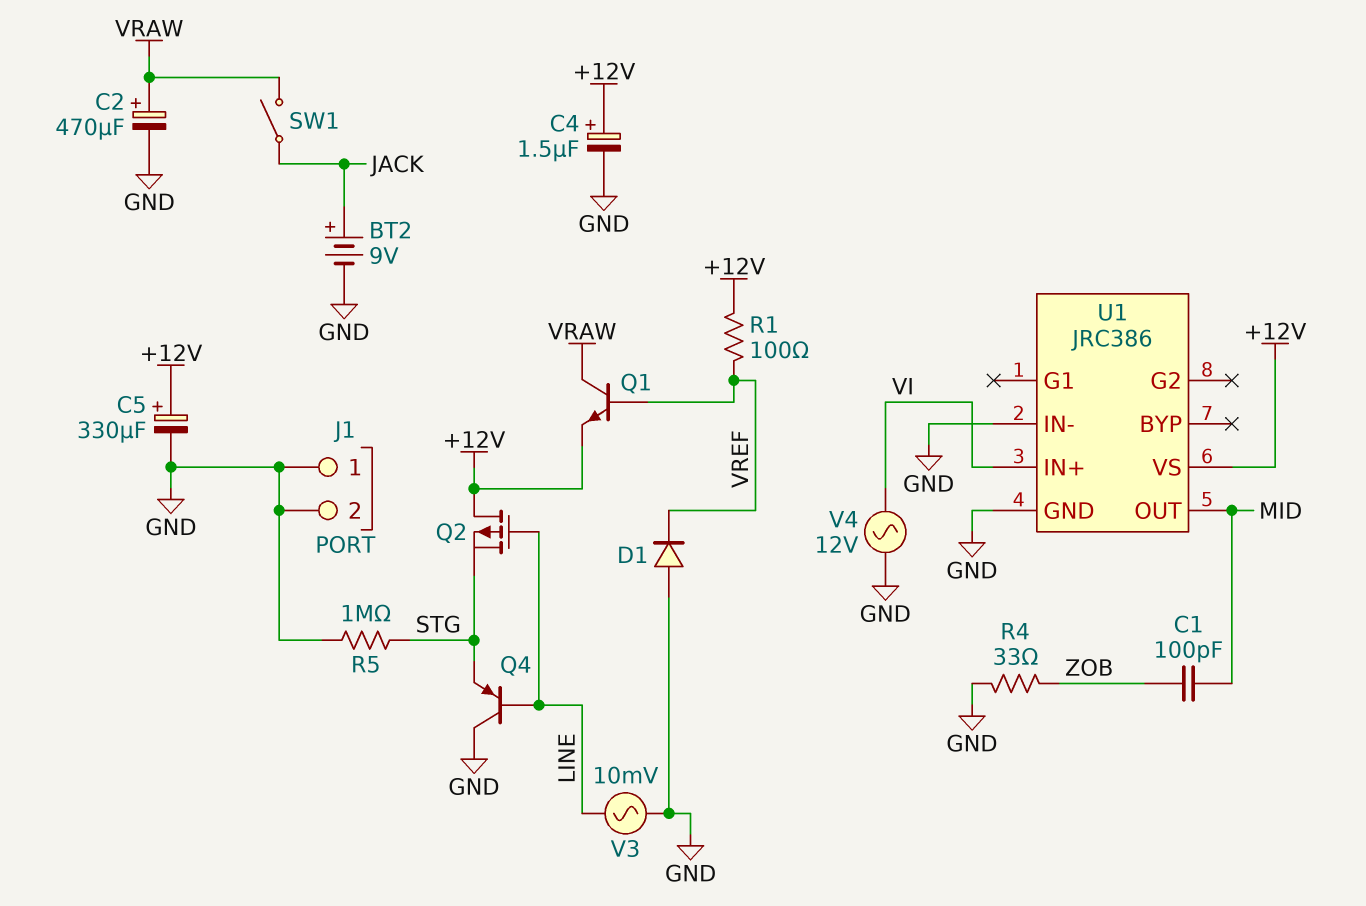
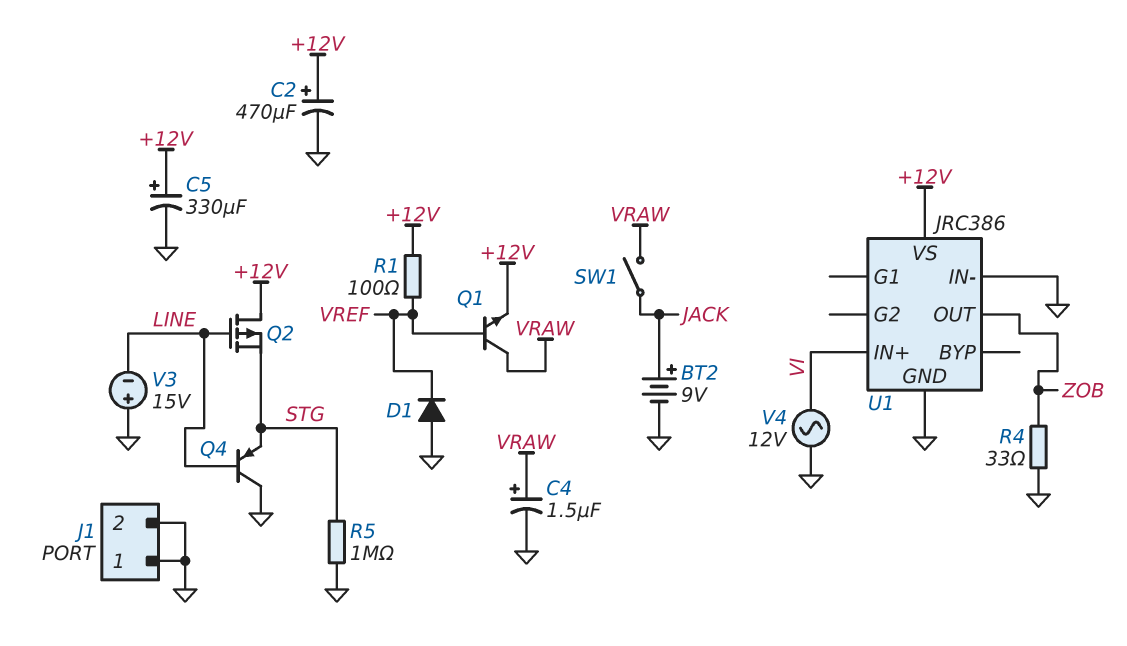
C1: 100pF (MID, ZOB) -> none
C2: 470uF (plus VRAW, minus GND) -> 470uF (plus +12V, minus GND)
C4: 1.5uF (plus +12V, minus GND) -> 1.5uF (plus VRAW, minus GND)
U1 pin OUT: MID -> ZOB
V3: AC 10mV (GND, LINE) -> 15V (plus GND, minus LINE)

